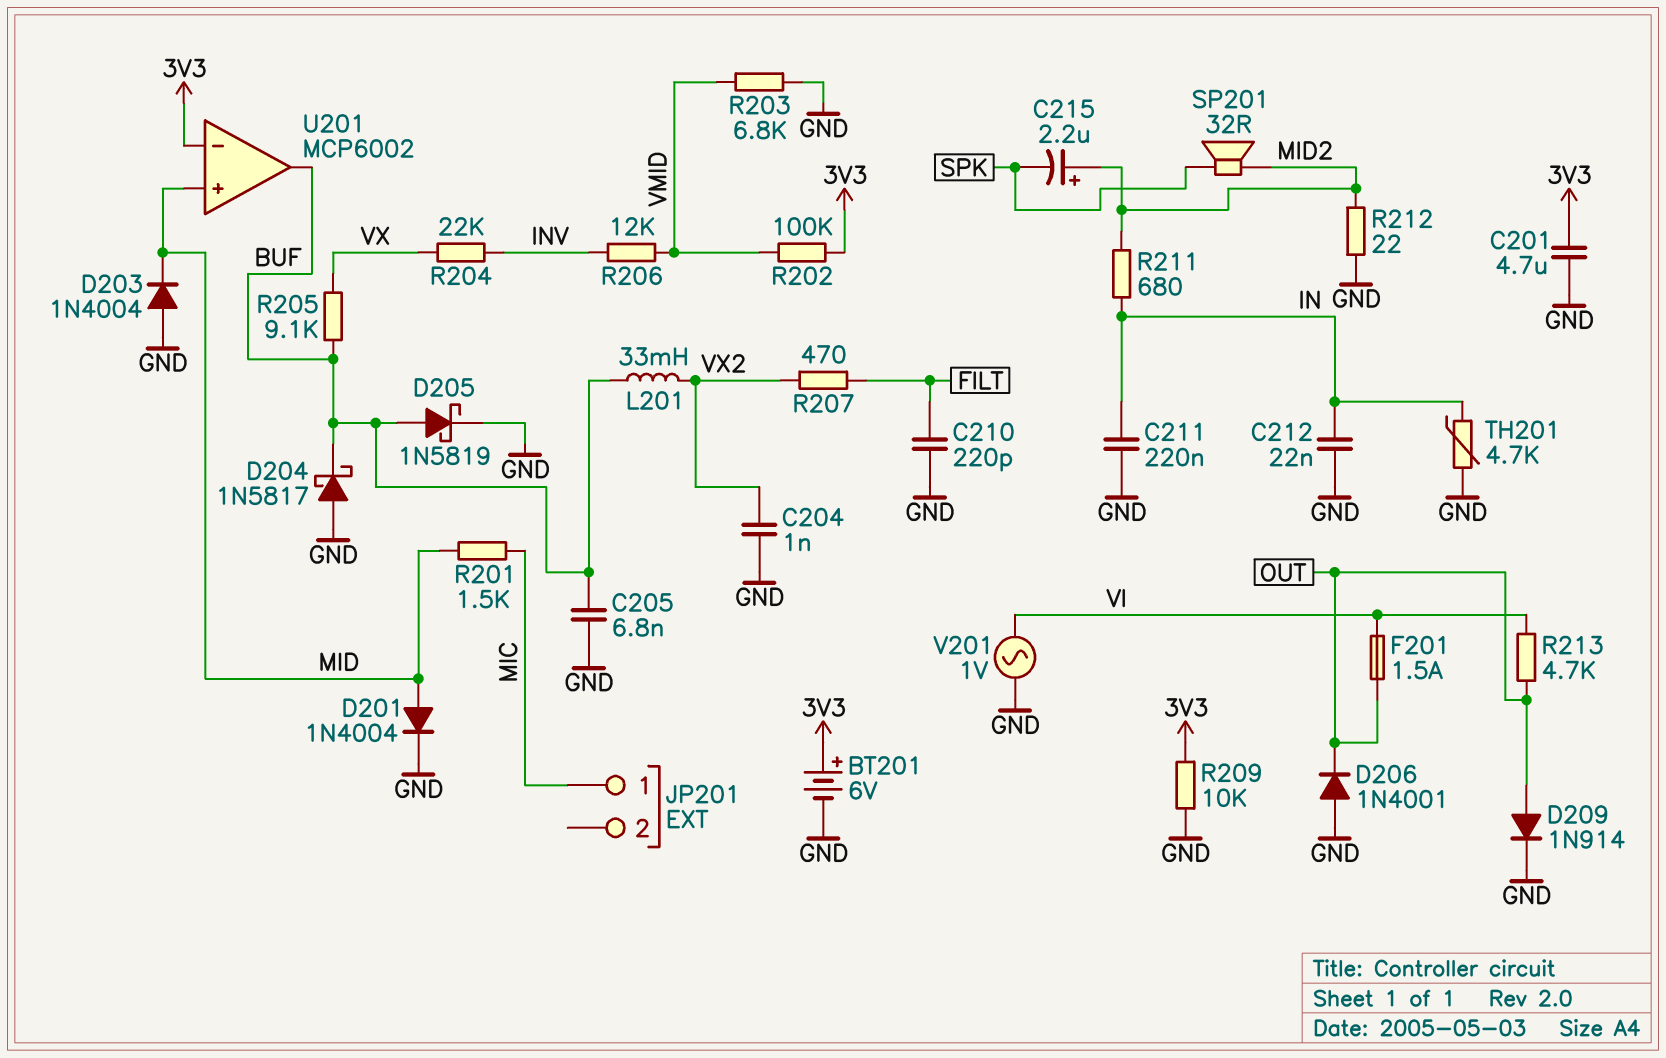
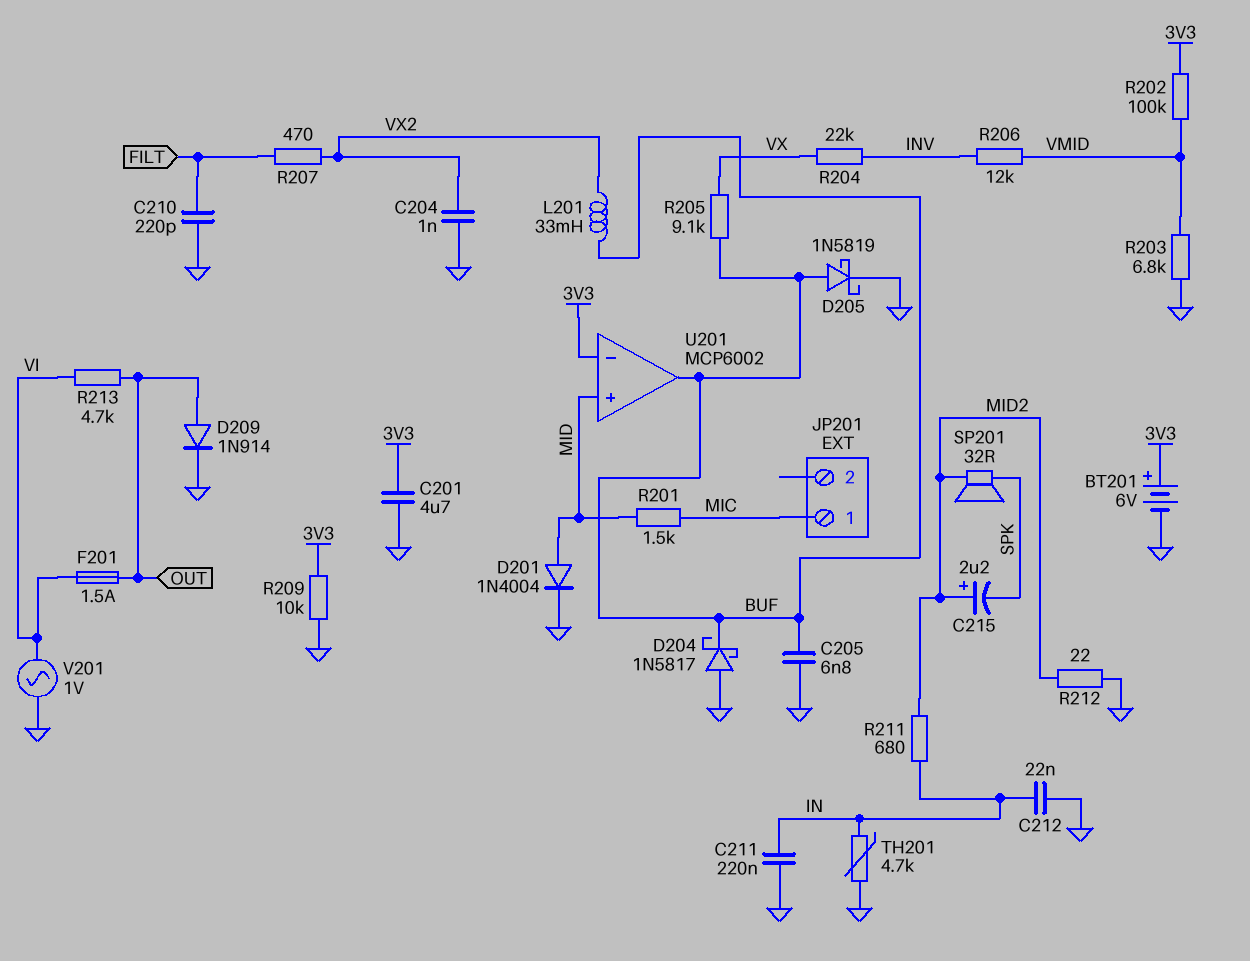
D203: diode 1N4004 (A GND, K MID) -> none
D206: diode 1N4001 (A GND, K OUT) -> none

